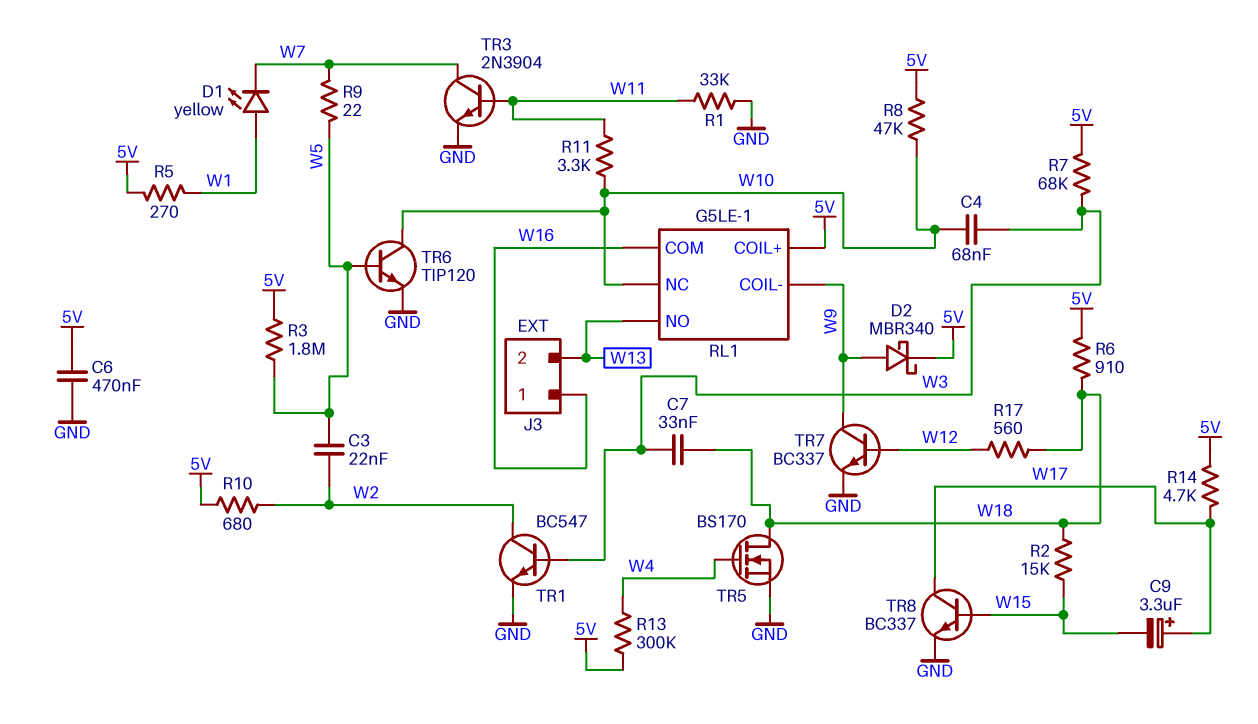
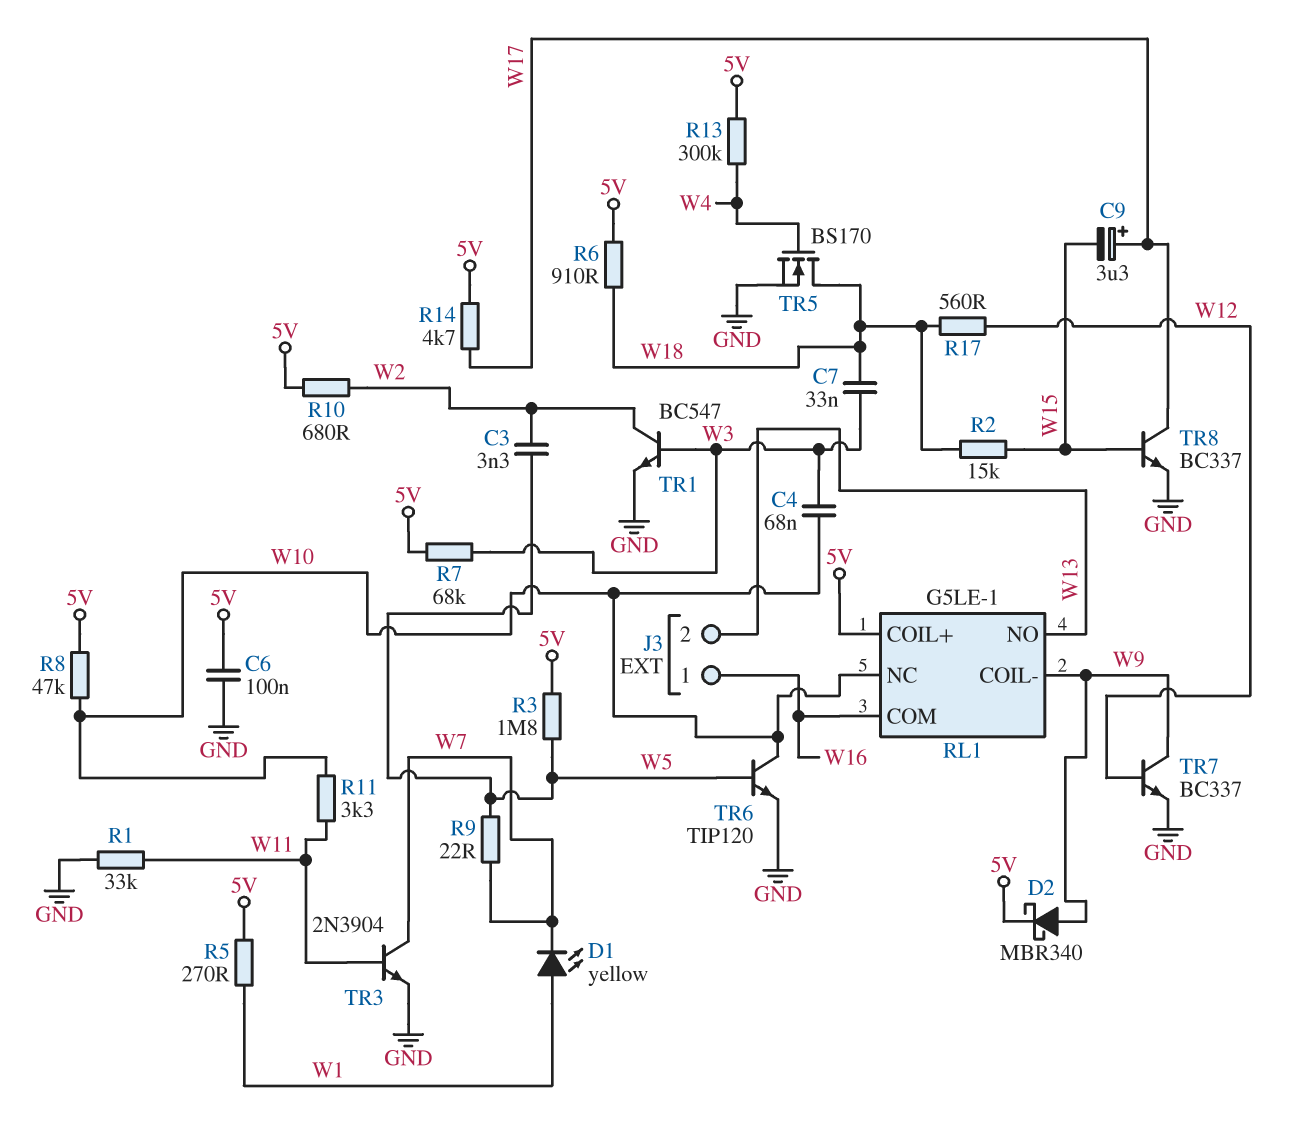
C3: 22nF (W2, W5) -> 3.3nF (W2, W5)
C6: 470nF (5V, GND) -> 100nF (5V, GND)

